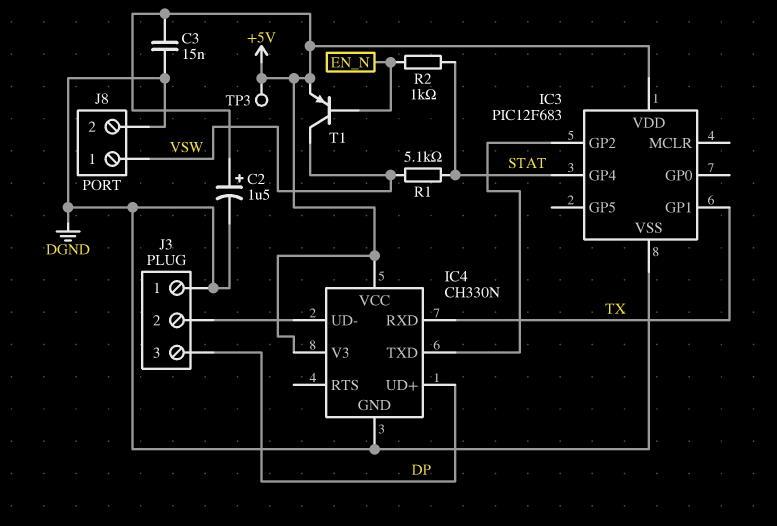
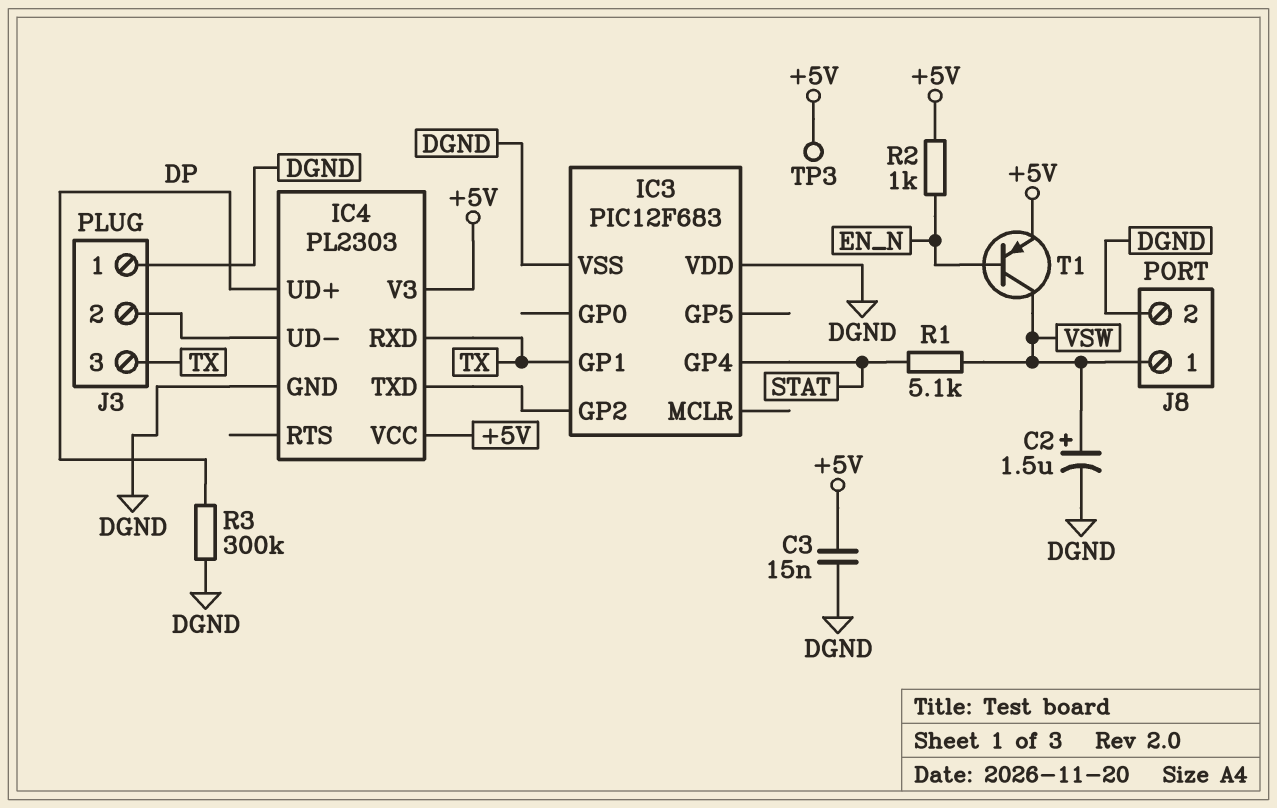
C2: 1.5uF (plus +5V, minus DGND) -> 1.5uF (plus VSW, minus DGND)
IC3 pin VDD: +5V -> DGND
IC4: CH330N -> PL2303
J3 pin 3: DP -> TX
R2: 1k (EN_N, STAT) -> 1k (+5V, EN_N)
R3: none -> 300k (DGND, DP)

